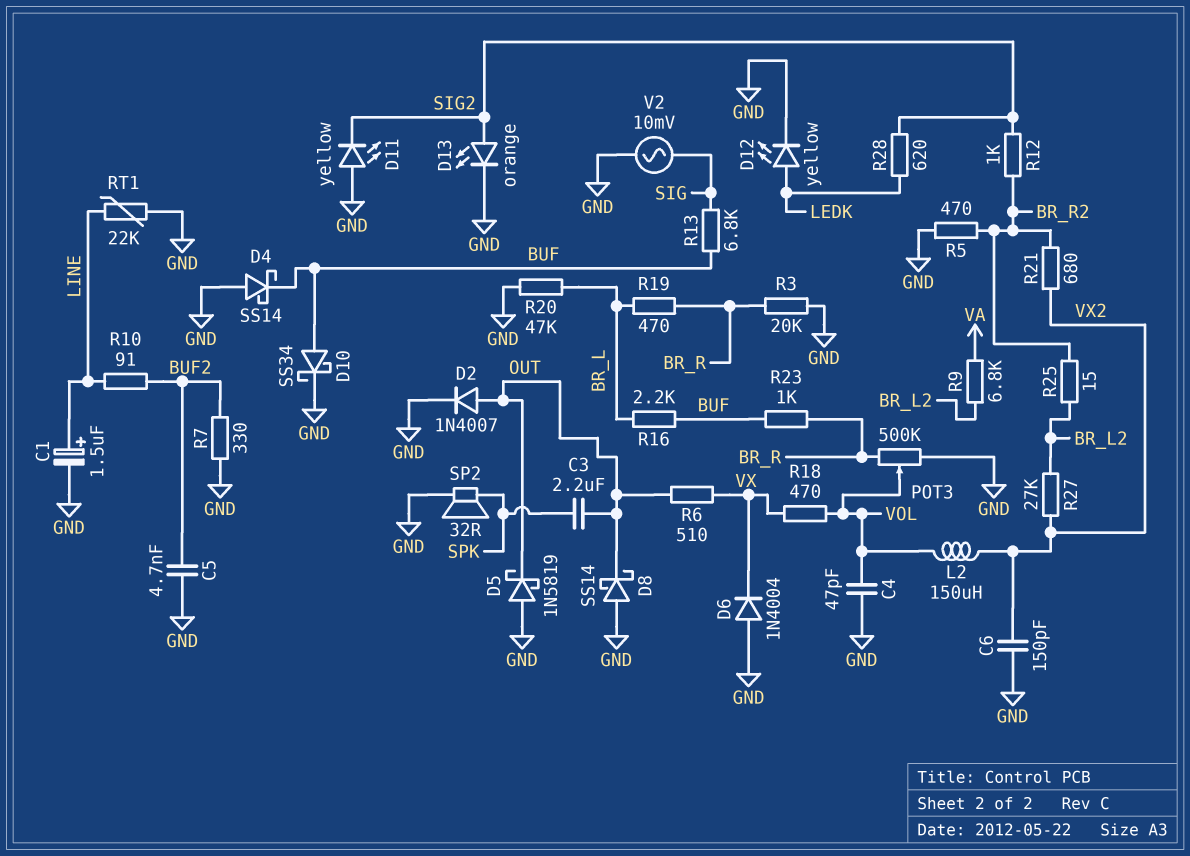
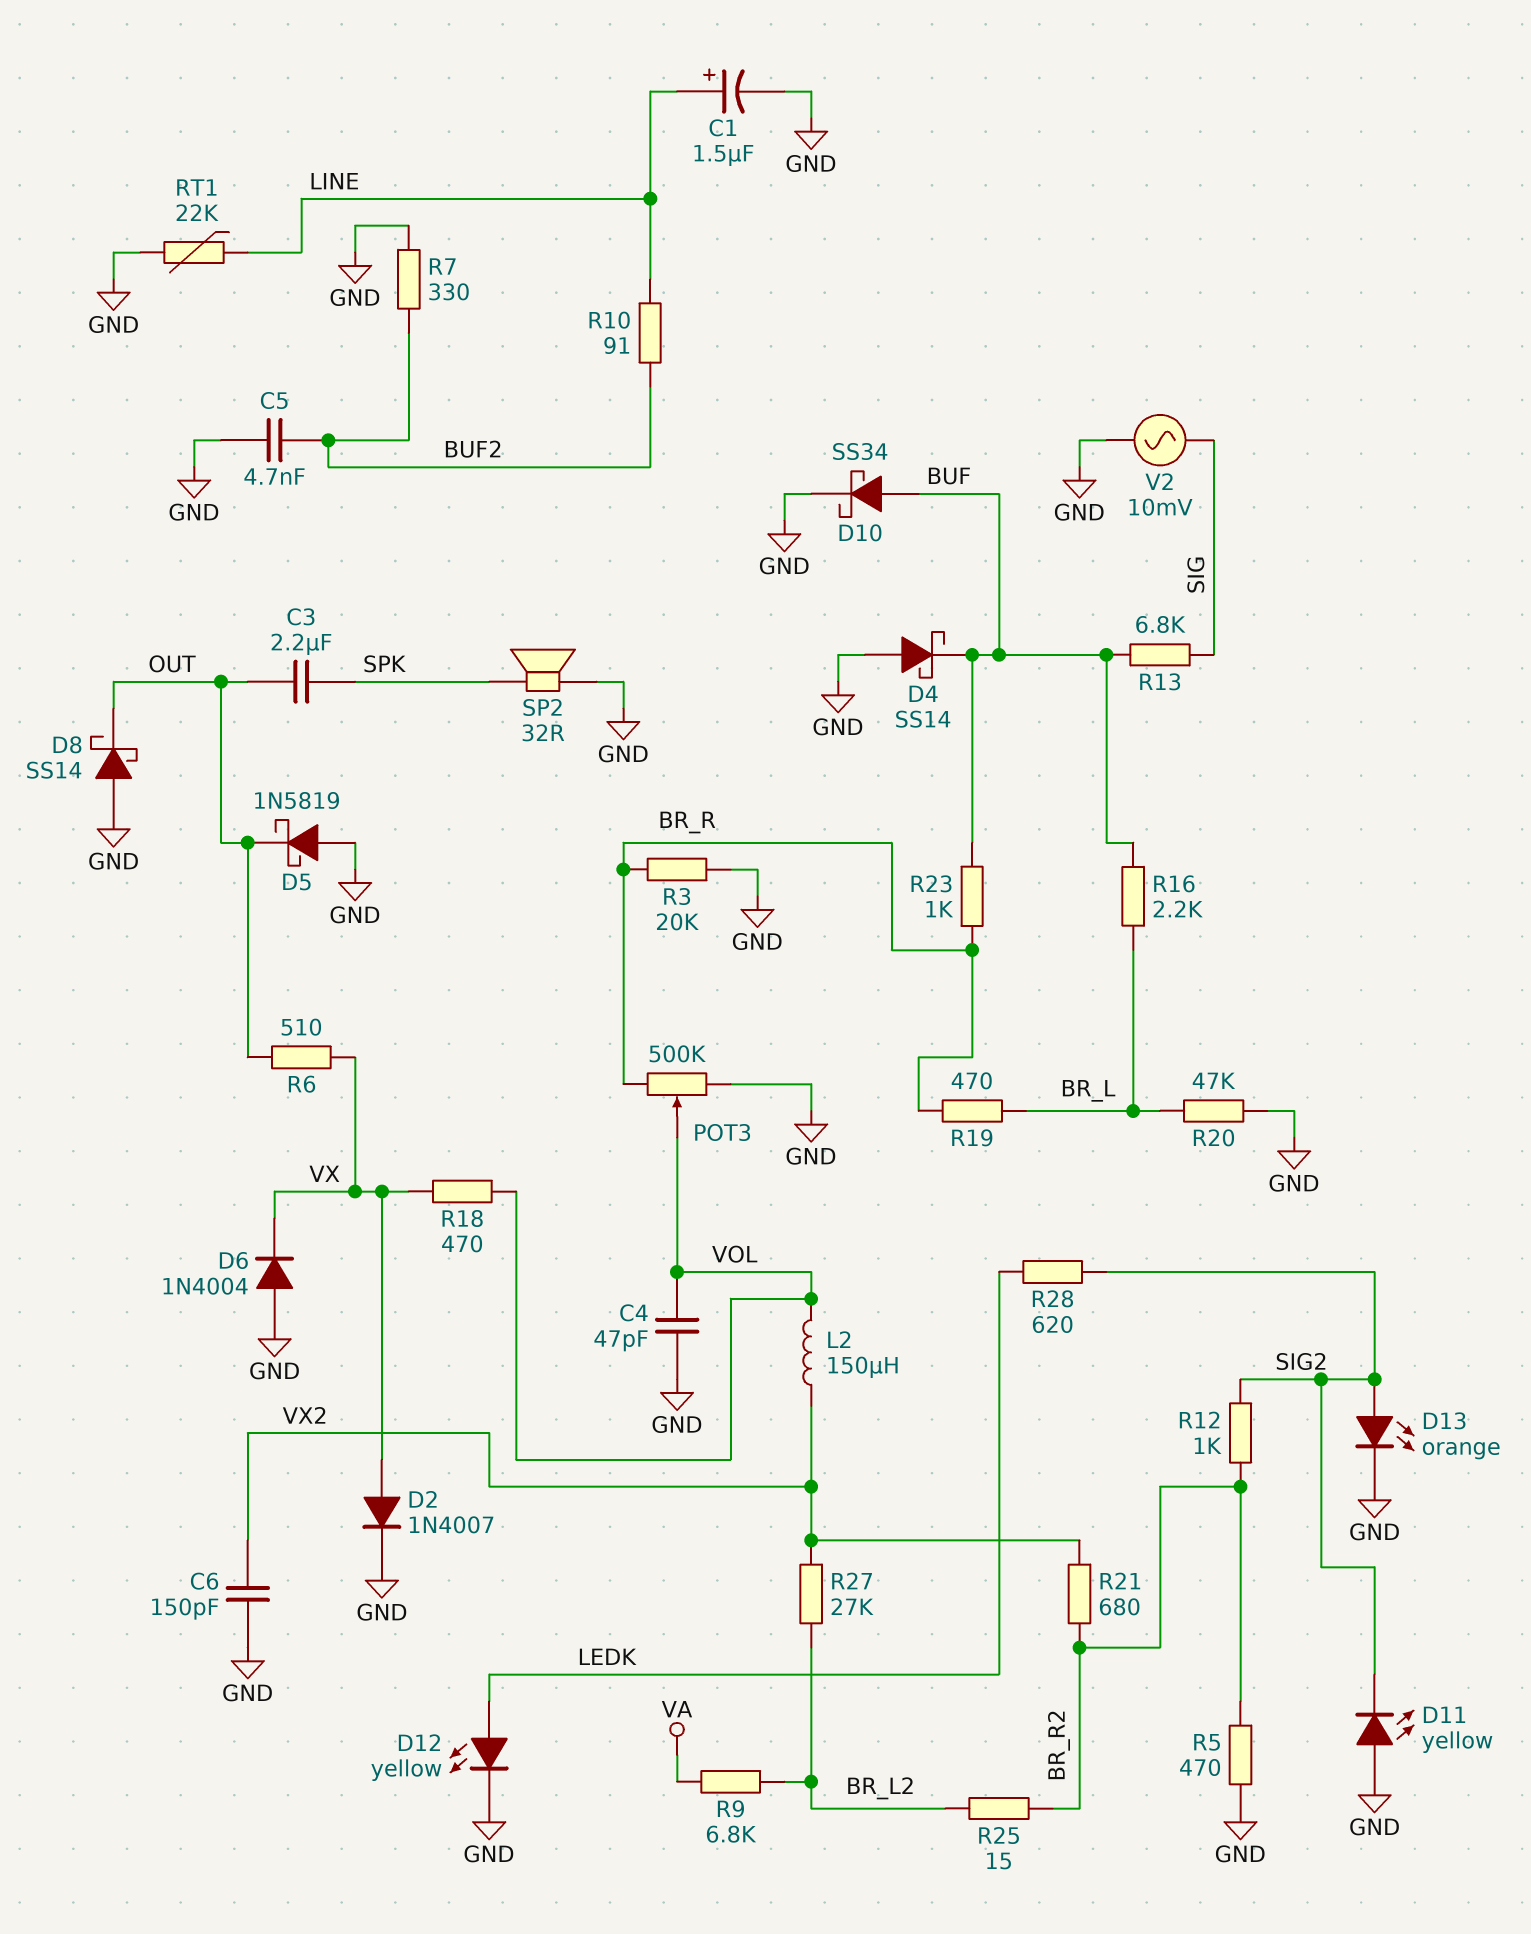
D2: diode 1N4007 (A OUT, K GND) -> diode 1N4007 (A VX, K GND)

